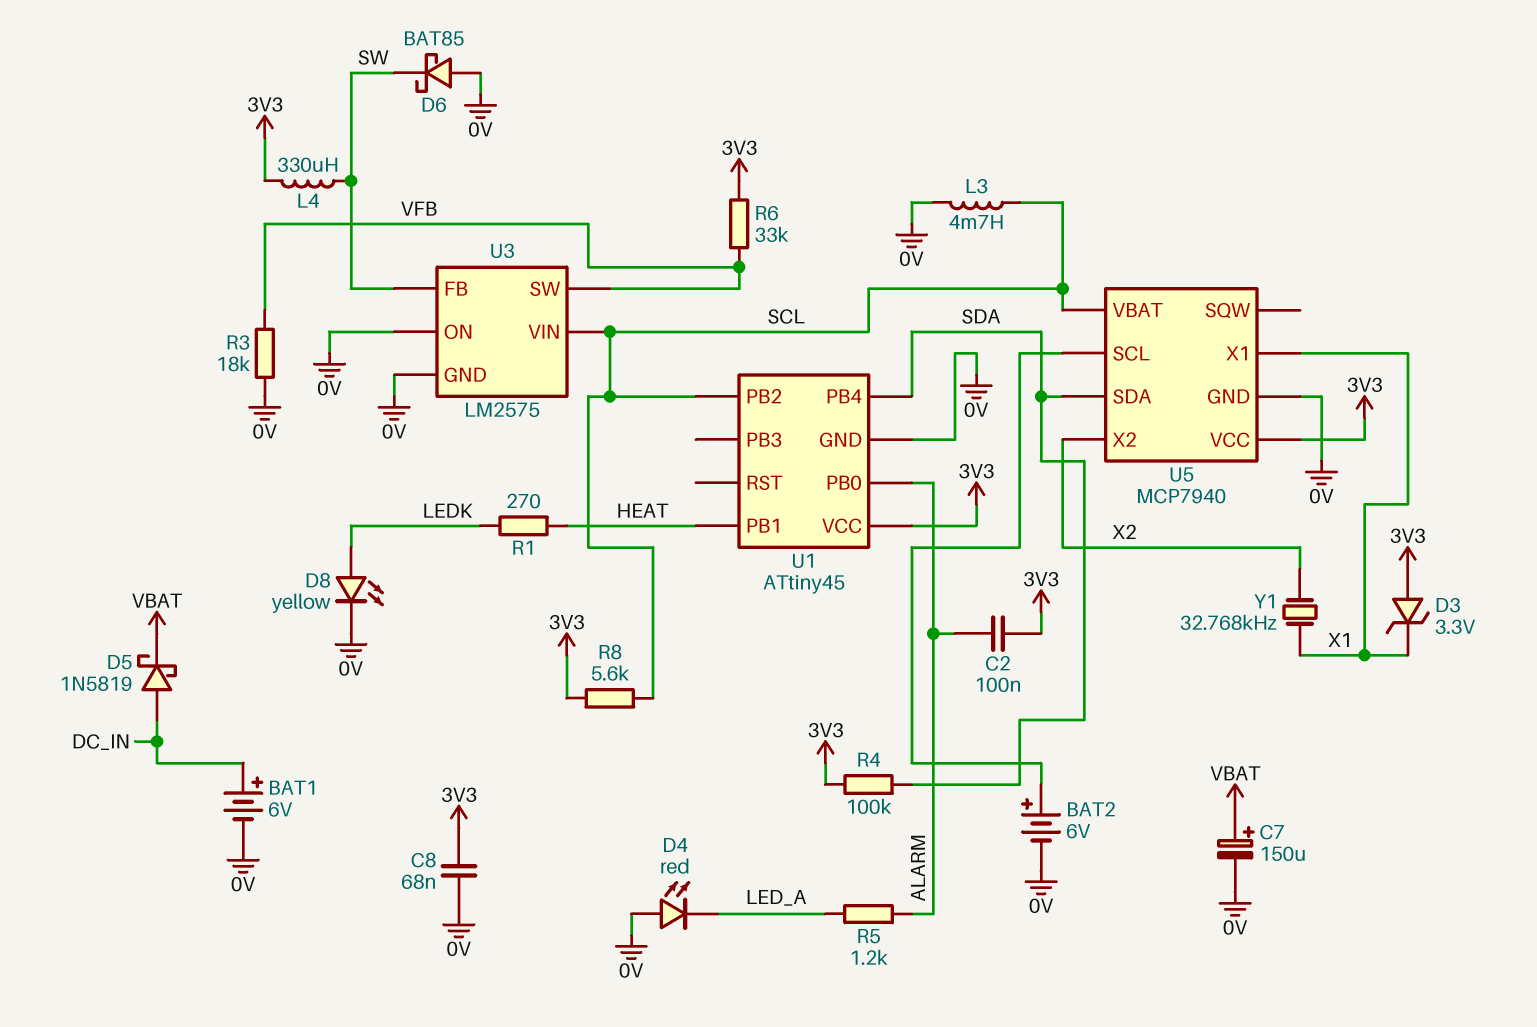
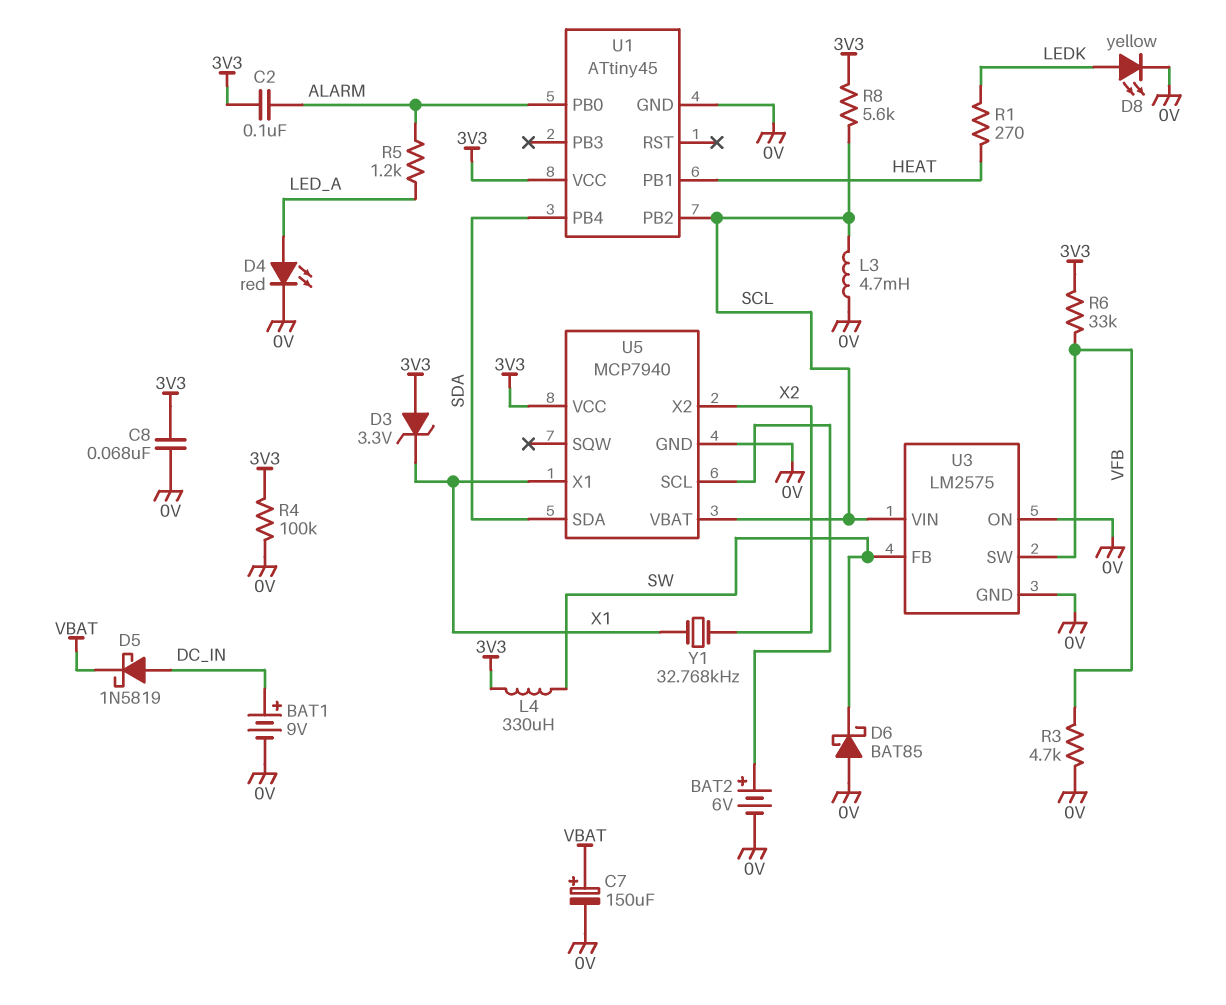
BAT1: 6V (plus DC_IN, minus 0V) -> 9V (plus DC_IN, minus 0V)
D4: LED red (A 0V, K LED_A) -> LED red (A LED_A, K 0V)
R3: 18k (0V, VFB) -> 4.7k (0V, VFB)
R4: 100k (3V3, SDA) -> 100k (0V, 3V3)

